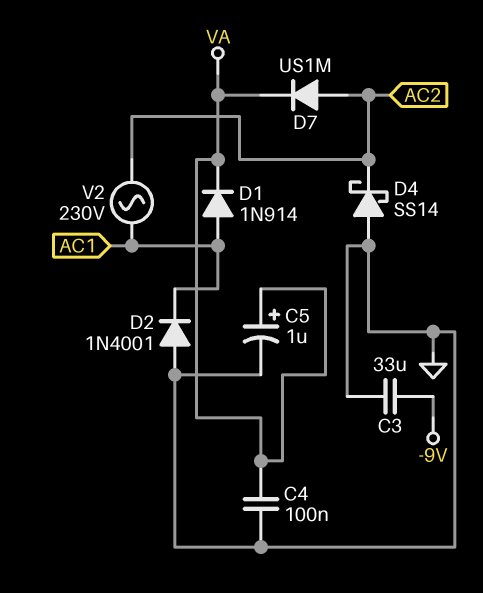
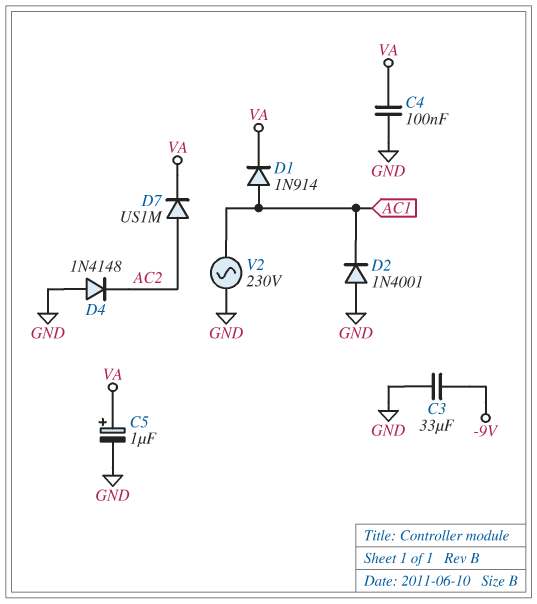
D4: schottky SS14 (A GND, K AC2) -> diode 1N4148 (A GND, K AC2)
V2: AC 230V (AC1, AC2) -> AC 230V (AC1, GND)

